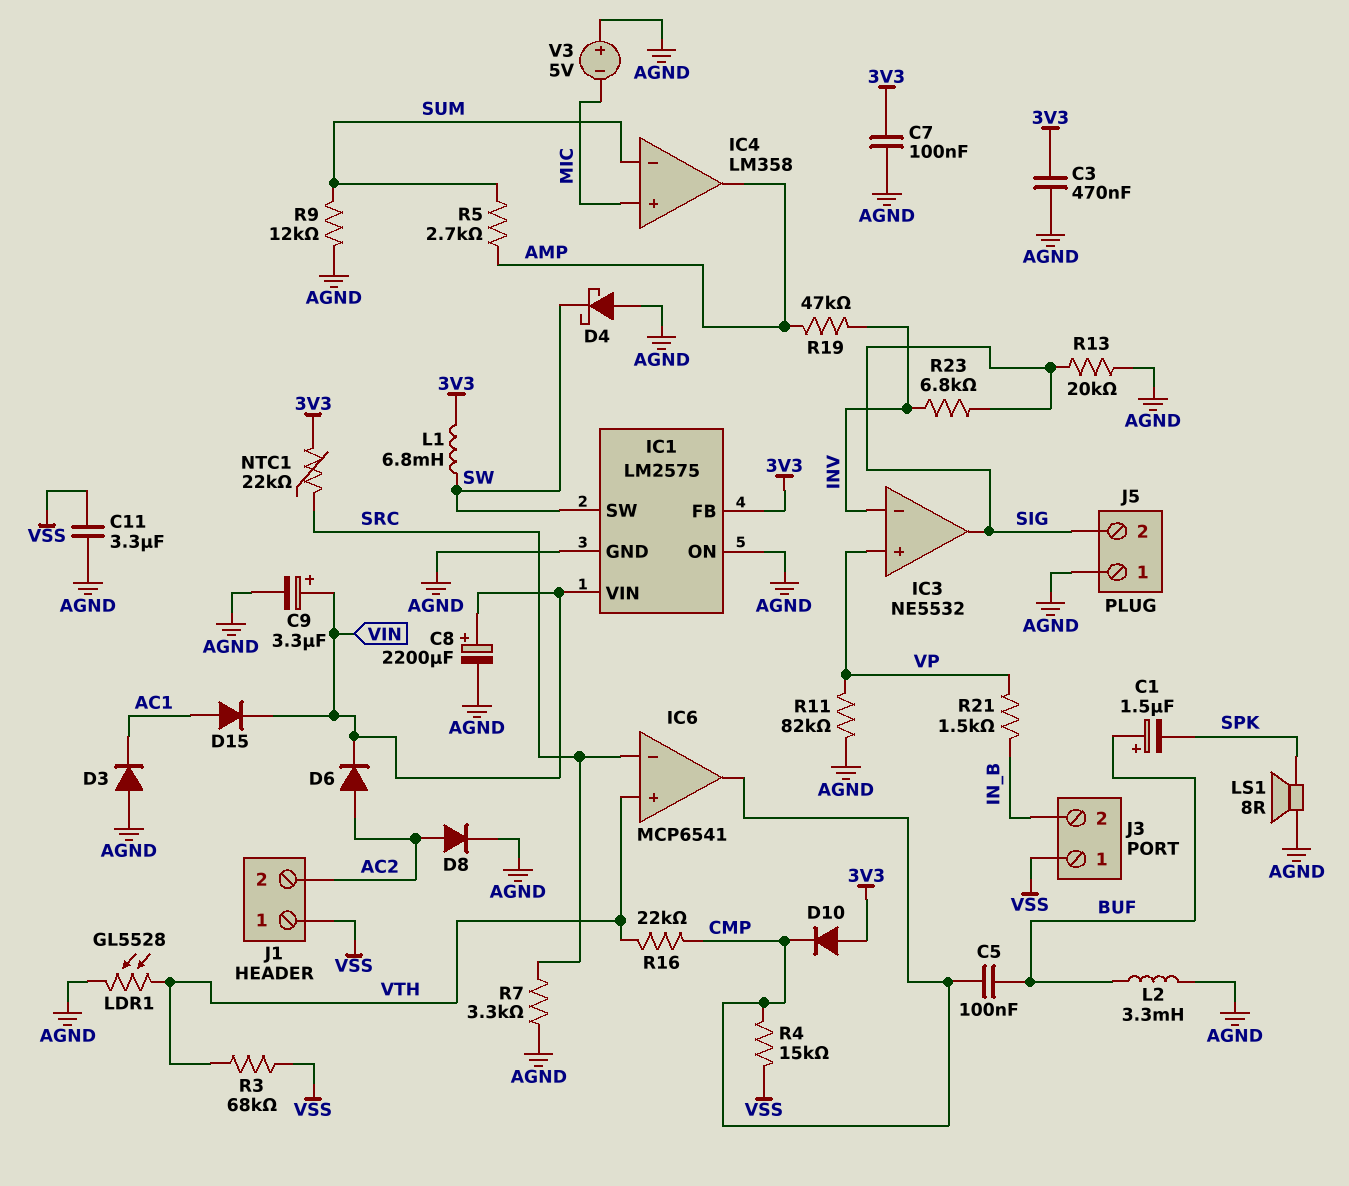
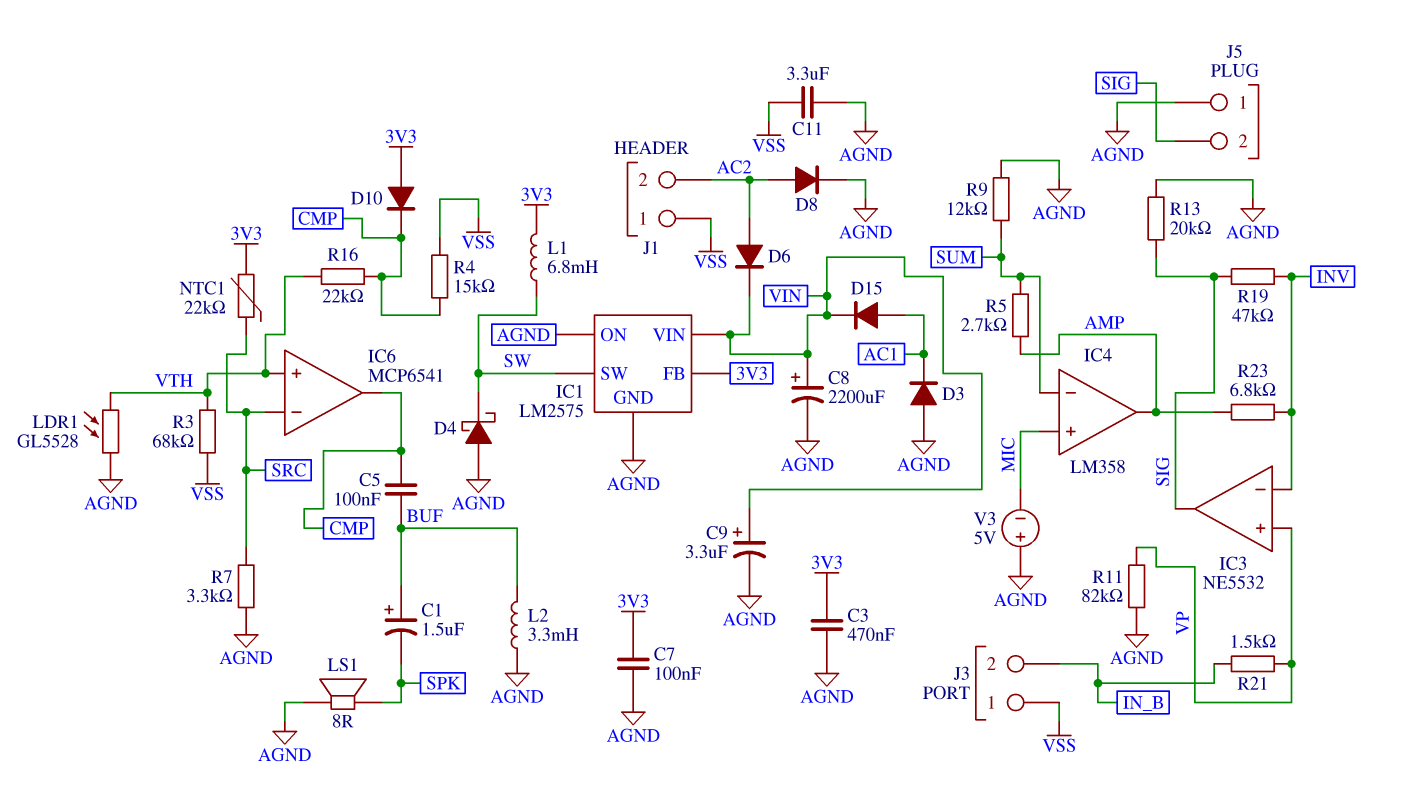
R19: 47k (AMP, INV) -> 47k (INV, SIG)
R23: 6.8k (INV, SIG) -> 6.8k (AMP, INV)

